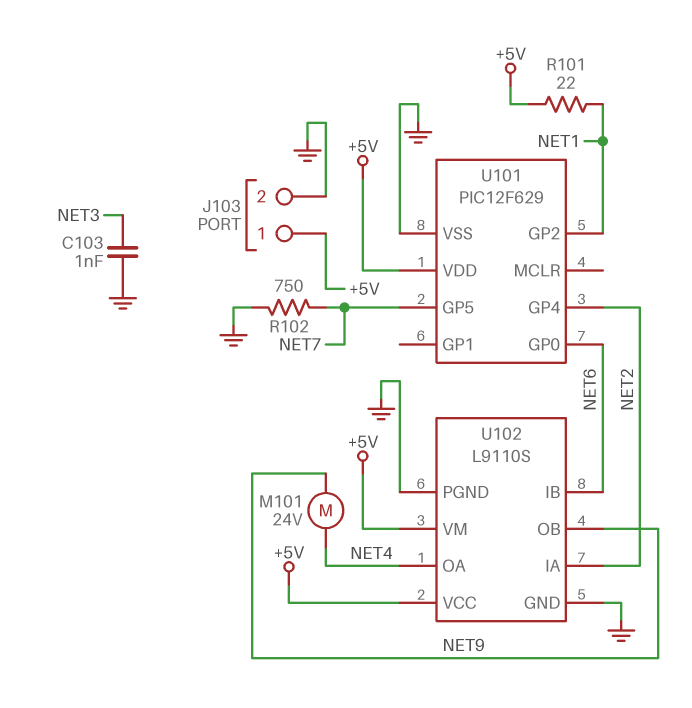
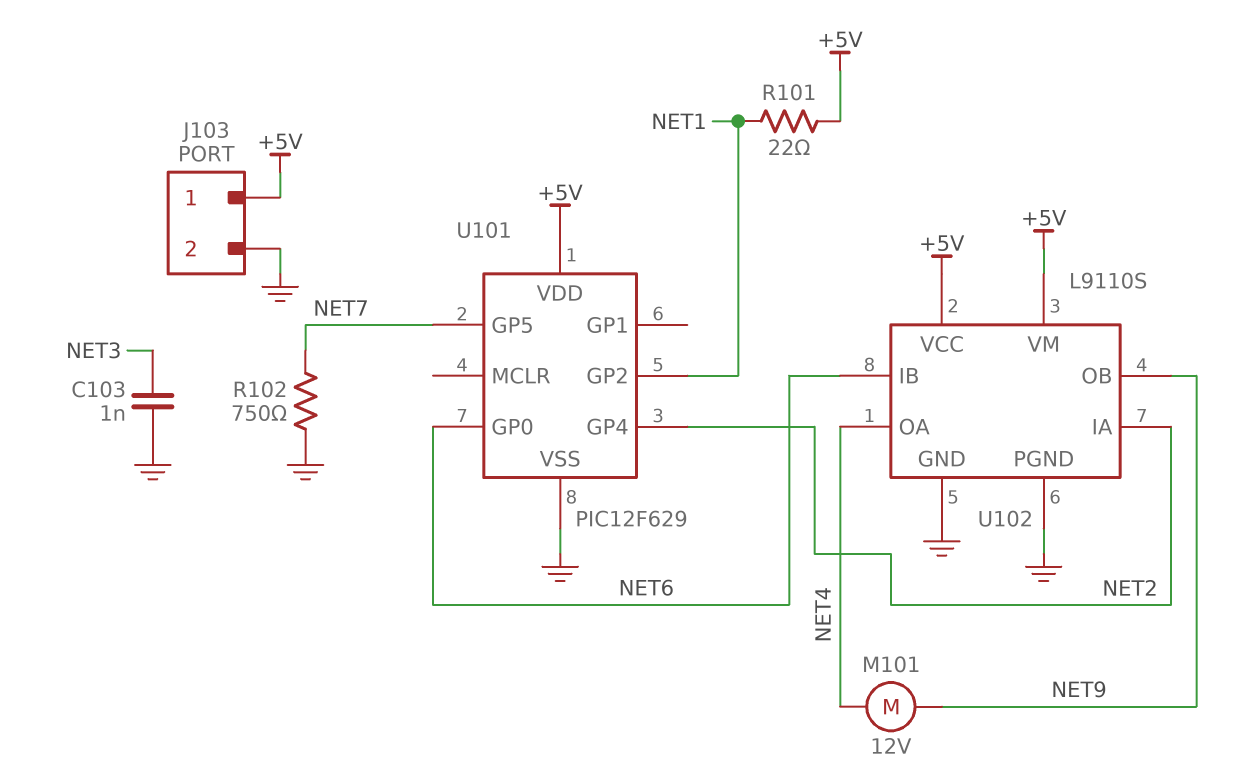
M101: motor 24V (NET4, NET9) -> motor 12V (NET4, NET9)

